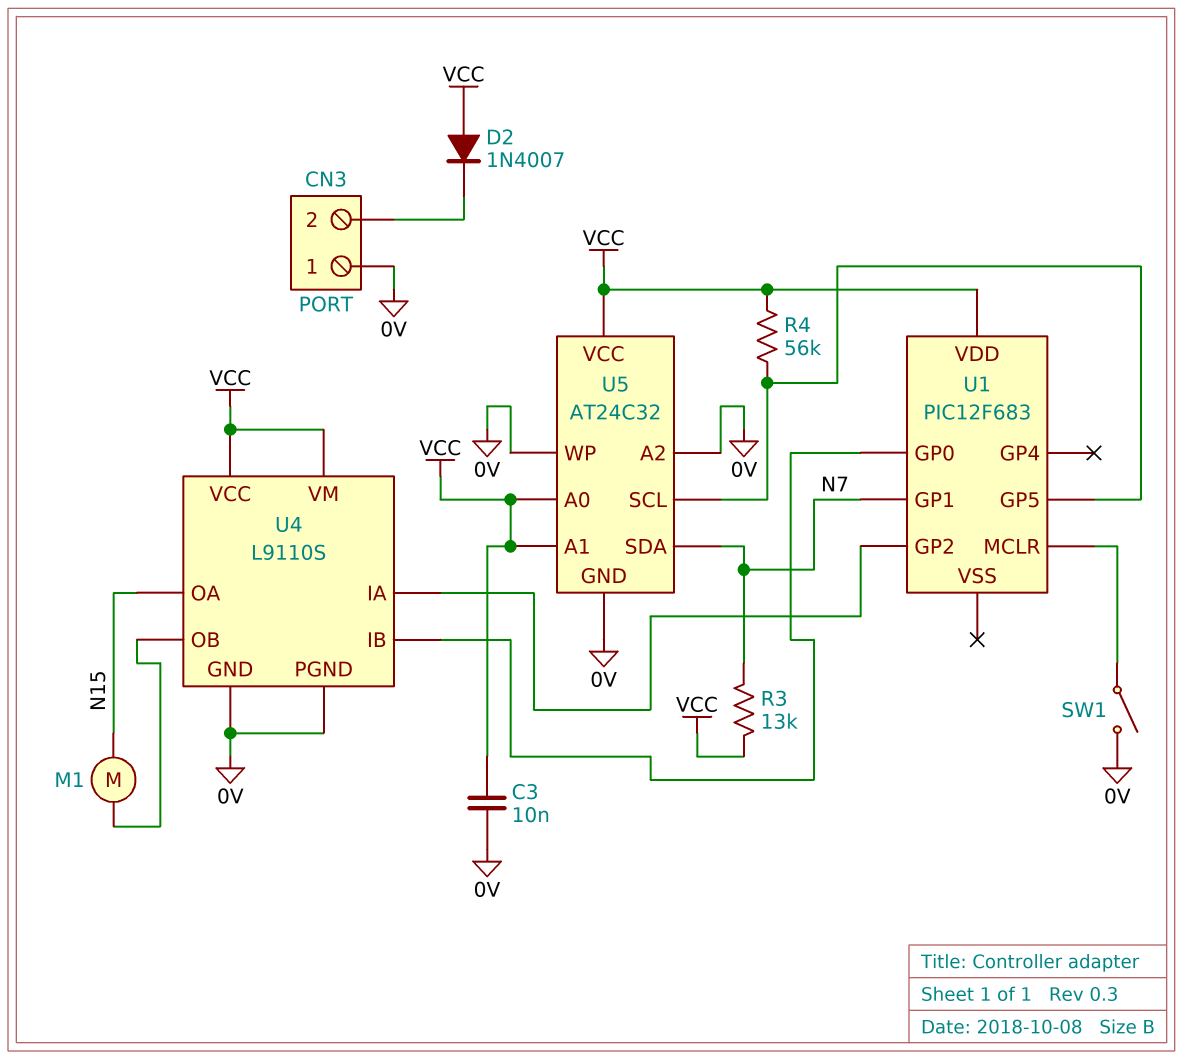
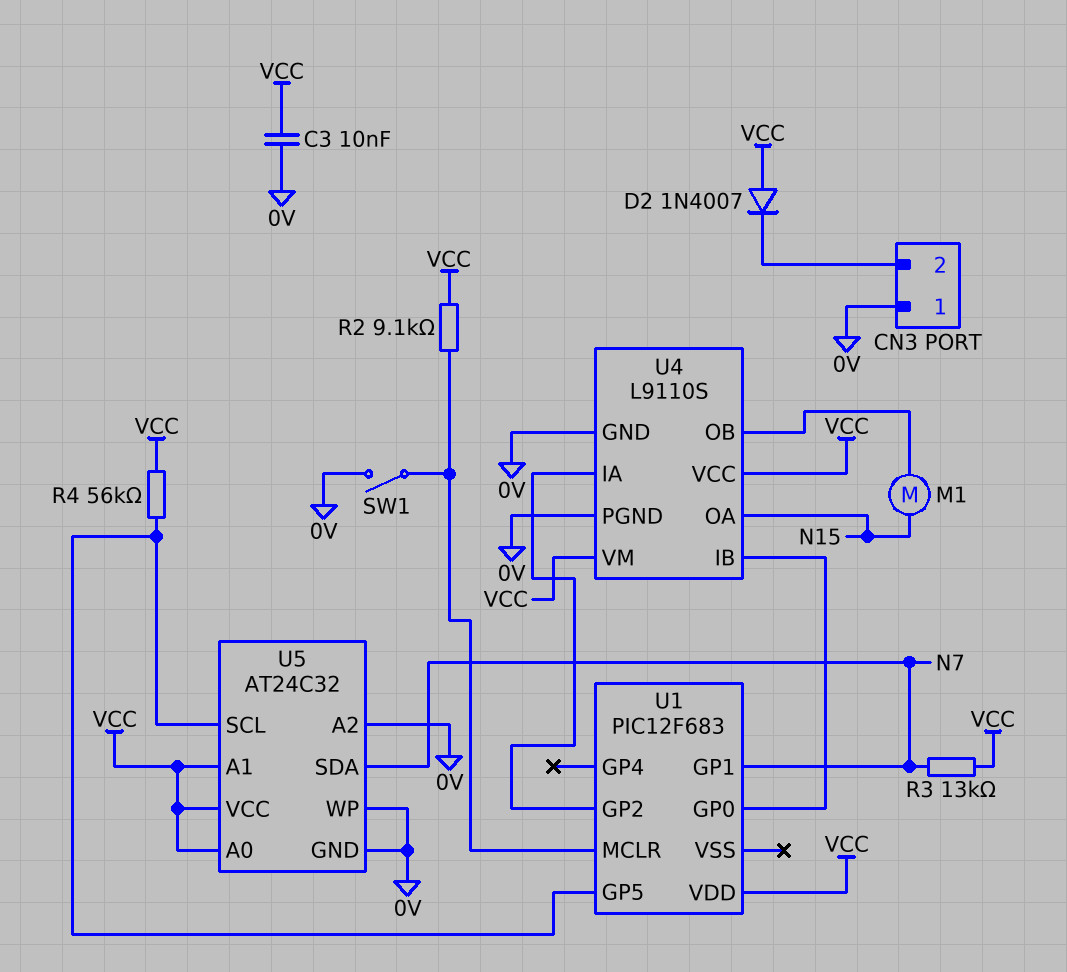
R2: none -> 9.1k (U1/MCLR, VCC)

